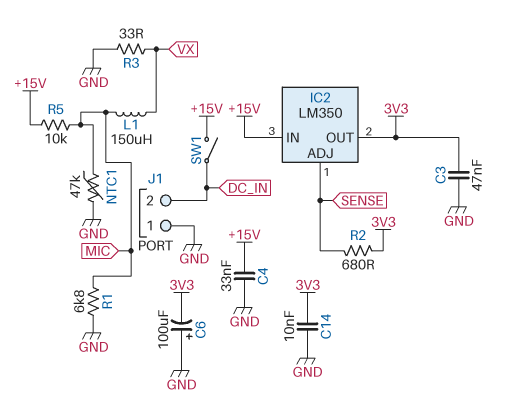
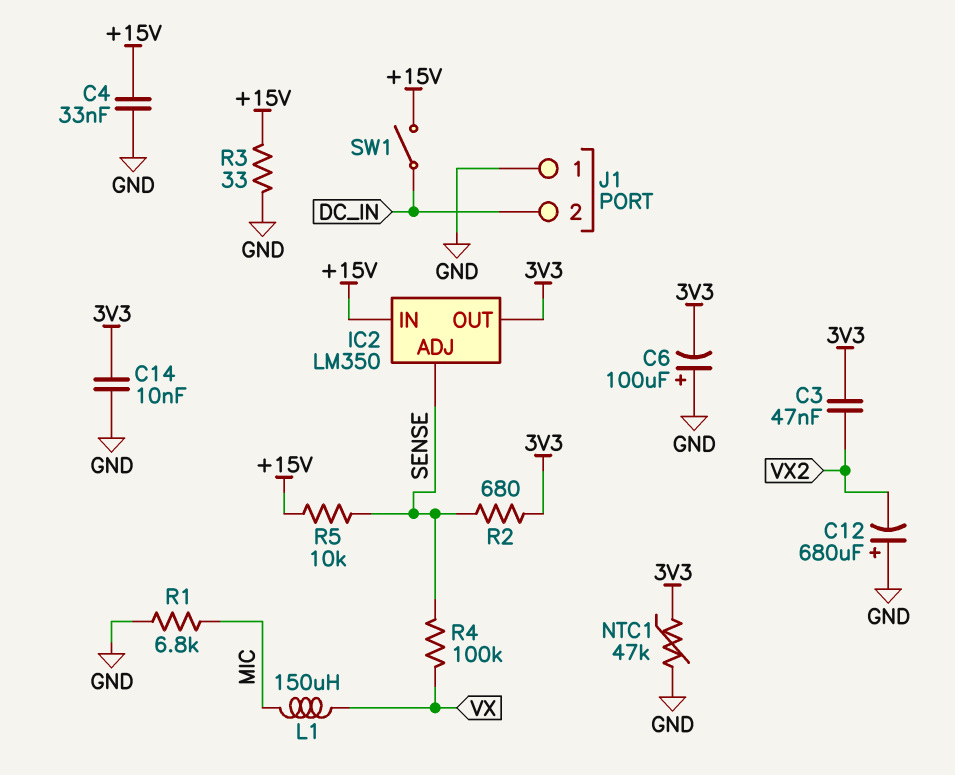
C3: 47nF (3V3, GND) -> 47nF (3V3, VX2)
C12: none -> 680uF (plus GND, minus VX2)
NTC1: 47k (GND, MIC) -> 47k (3V3, GND)
R3: 33 (GND, VX) -> 33 (+15V, GND)
R4: none -> 100k (SENSE, VX)
R5: 10k (+15V, MIC) -> 10k (+15V, SENSE)

